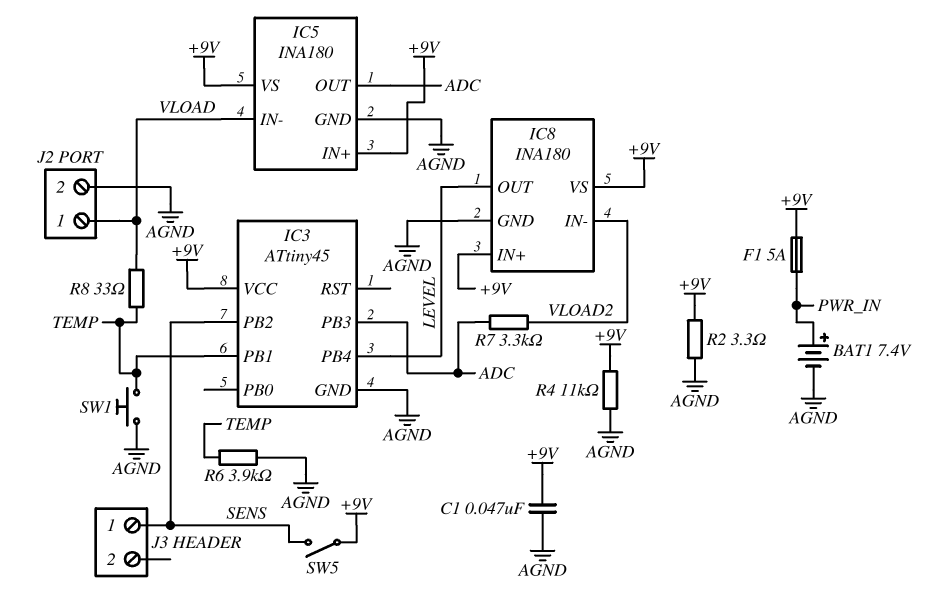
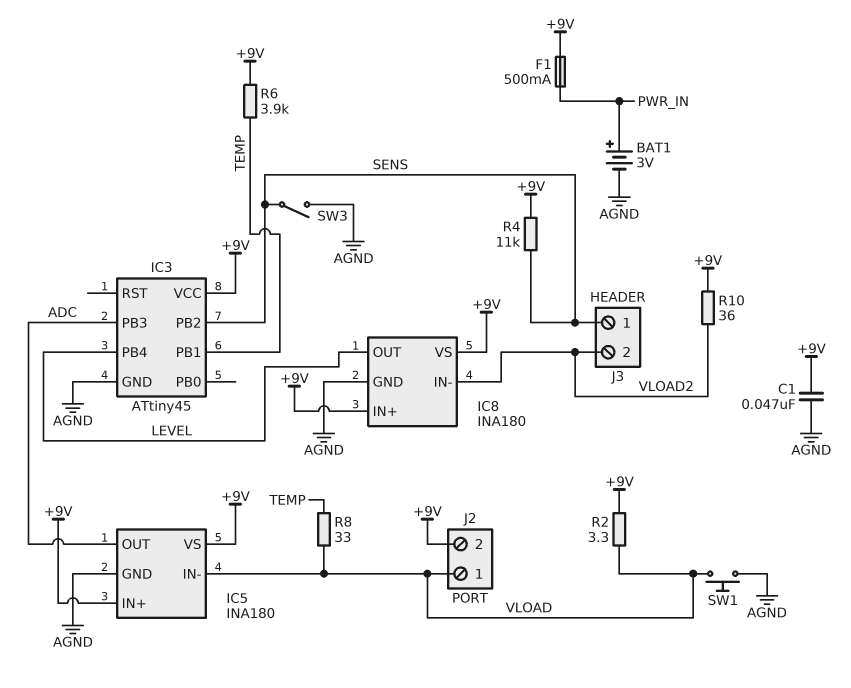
BAT1: 7.4V (plus PWR_IN, minus AGND) -> 3V (plus PWR_IN, minus AGND)
F1: 5A (+9V, PWR_IN) -> 500mA (+9V, PWR_IN)
J2 pin 2: AGND -> +9V
J3 pin 2: none -> VLOAD2
R2: 3.3 (+9V, AGND) -> 3.3 (+9V, VLOAD)
R4: 11k (+9V, AGND) -> 11k (+9V, SENS)
R6: 3.9k (AGND, TEMP) -> 3.9k (+9V, TEMP)
R7: 3.3k (ADC, VLOAD2) -> none
R10: none -> 36 (+9V, VLOAD2)
SW1: button (AGND, TEMP) -> button (AGND, VLOAD)
SW3: none -> switch (AGND, SENS)
SW5: switch (+9V, SENS) -> none

